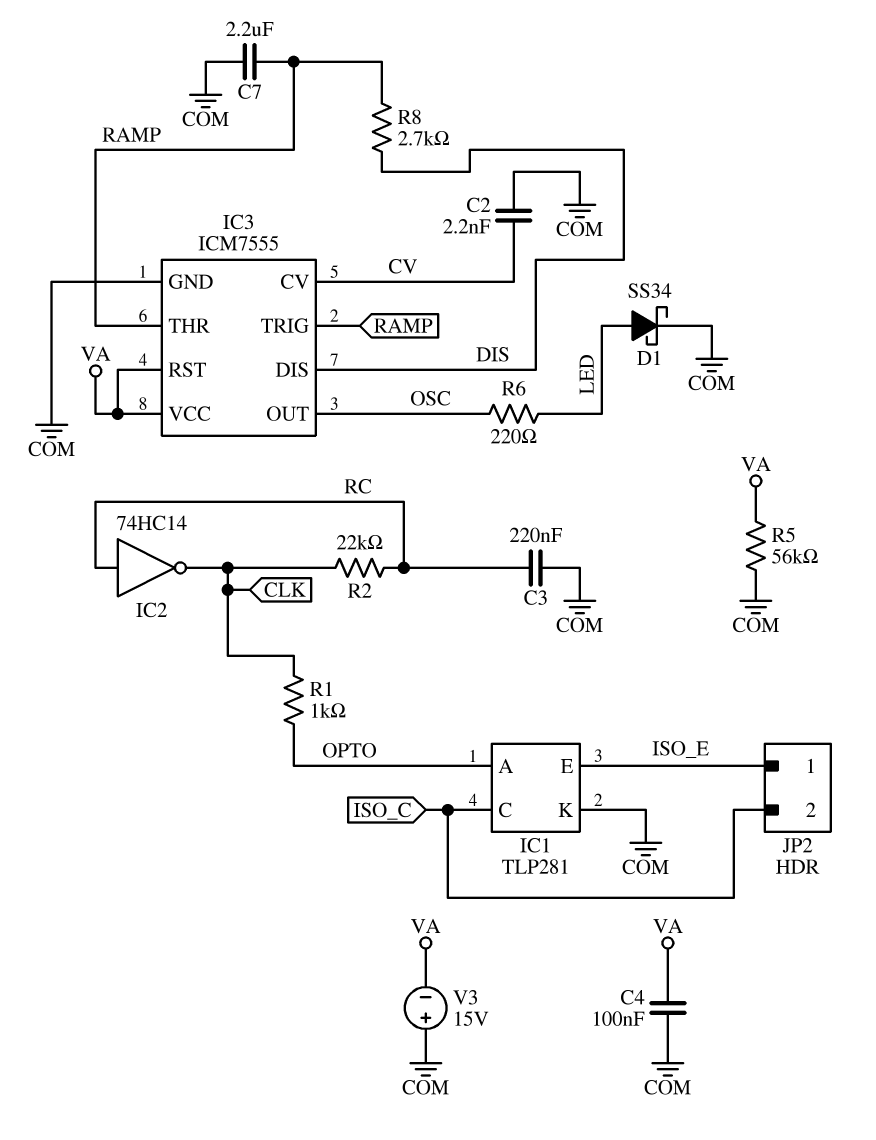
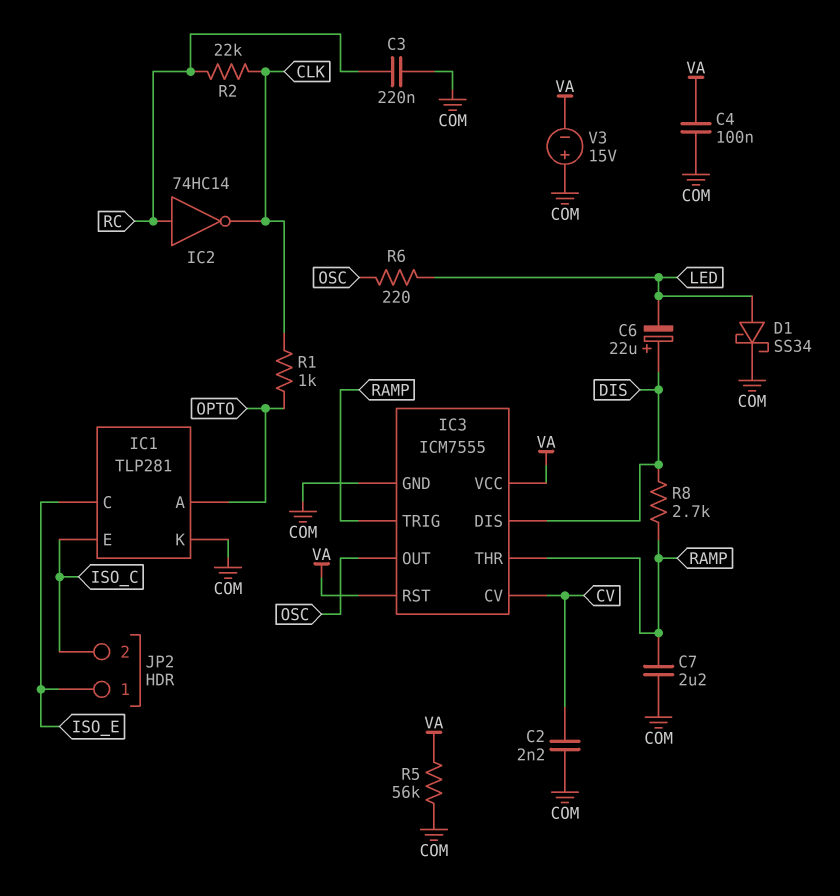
C6: none -> 22uF (plus DIS, minus LED)
IC1 pin C: ISO_C -> ISO_E
IC1 pin E: ISO_E -> ISO_C

